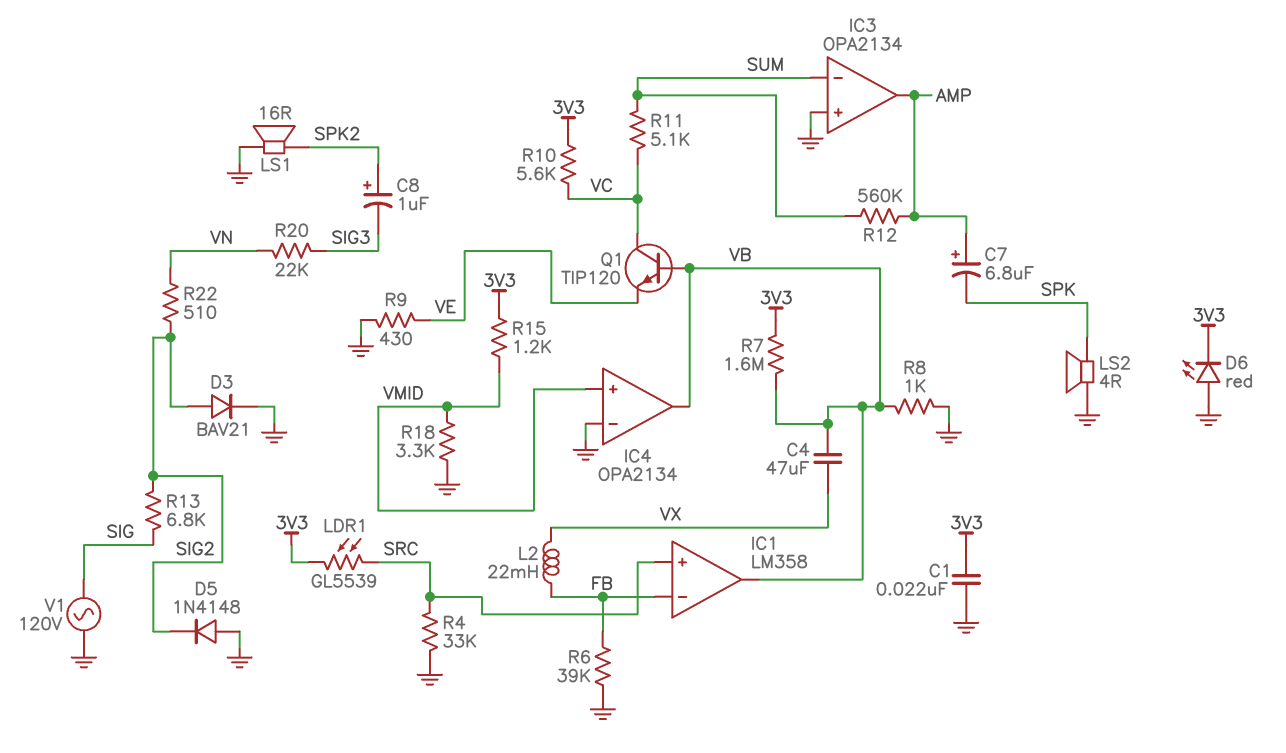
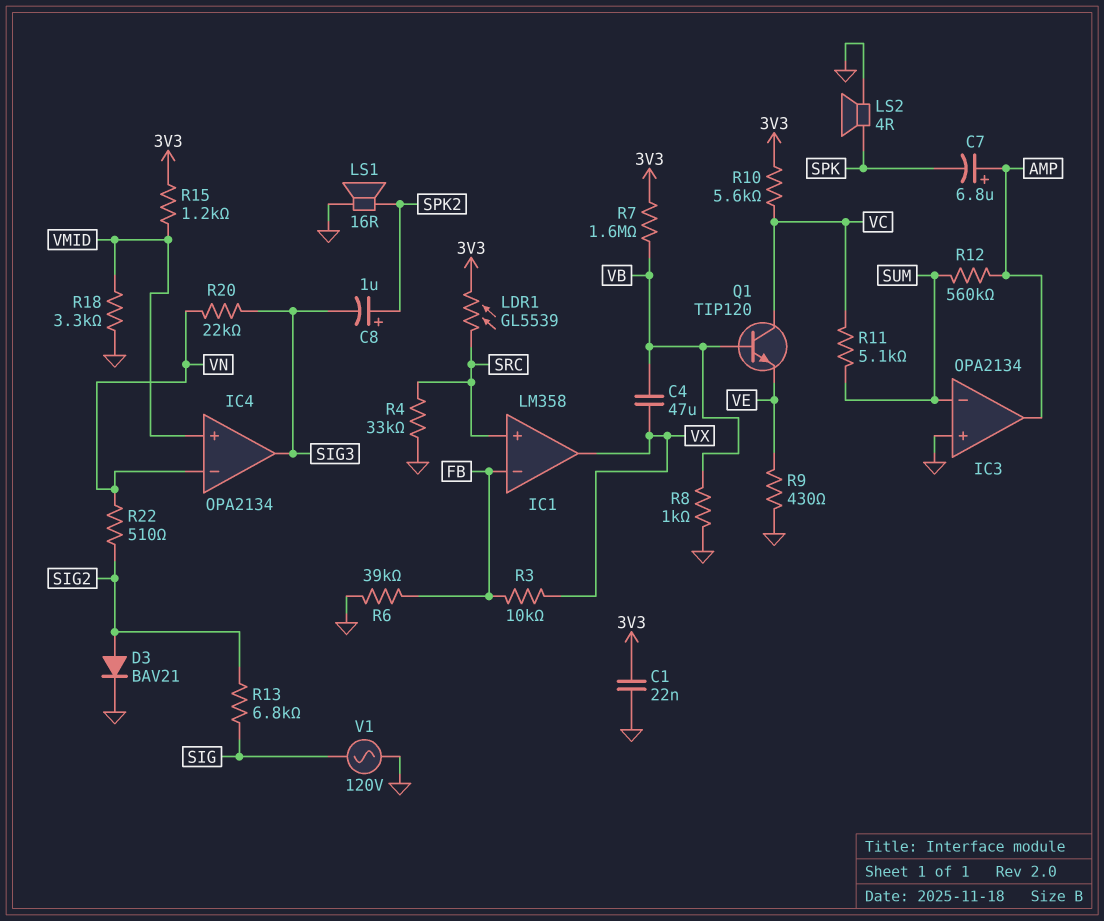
D5: diode 1N4148 (A GND, K SIG2) -> none
D6: LED red (A GND, K 3V3) -> none
IC1 pin out: VB -> VX
IC4 pin in-: GND -> VN
IC4 pin out: VB -> SIG3
L2: 22mH (FB, VX) -> none
R3: none -> 10k (FB, VX)

